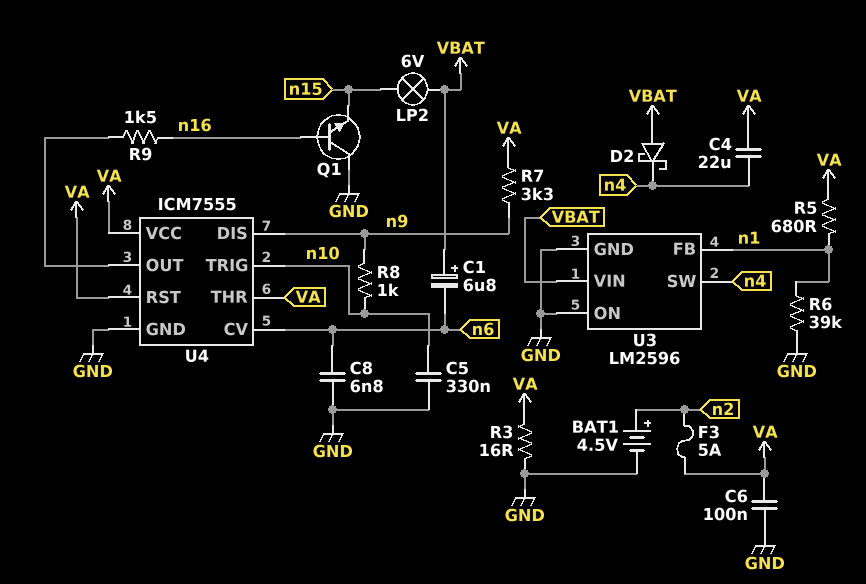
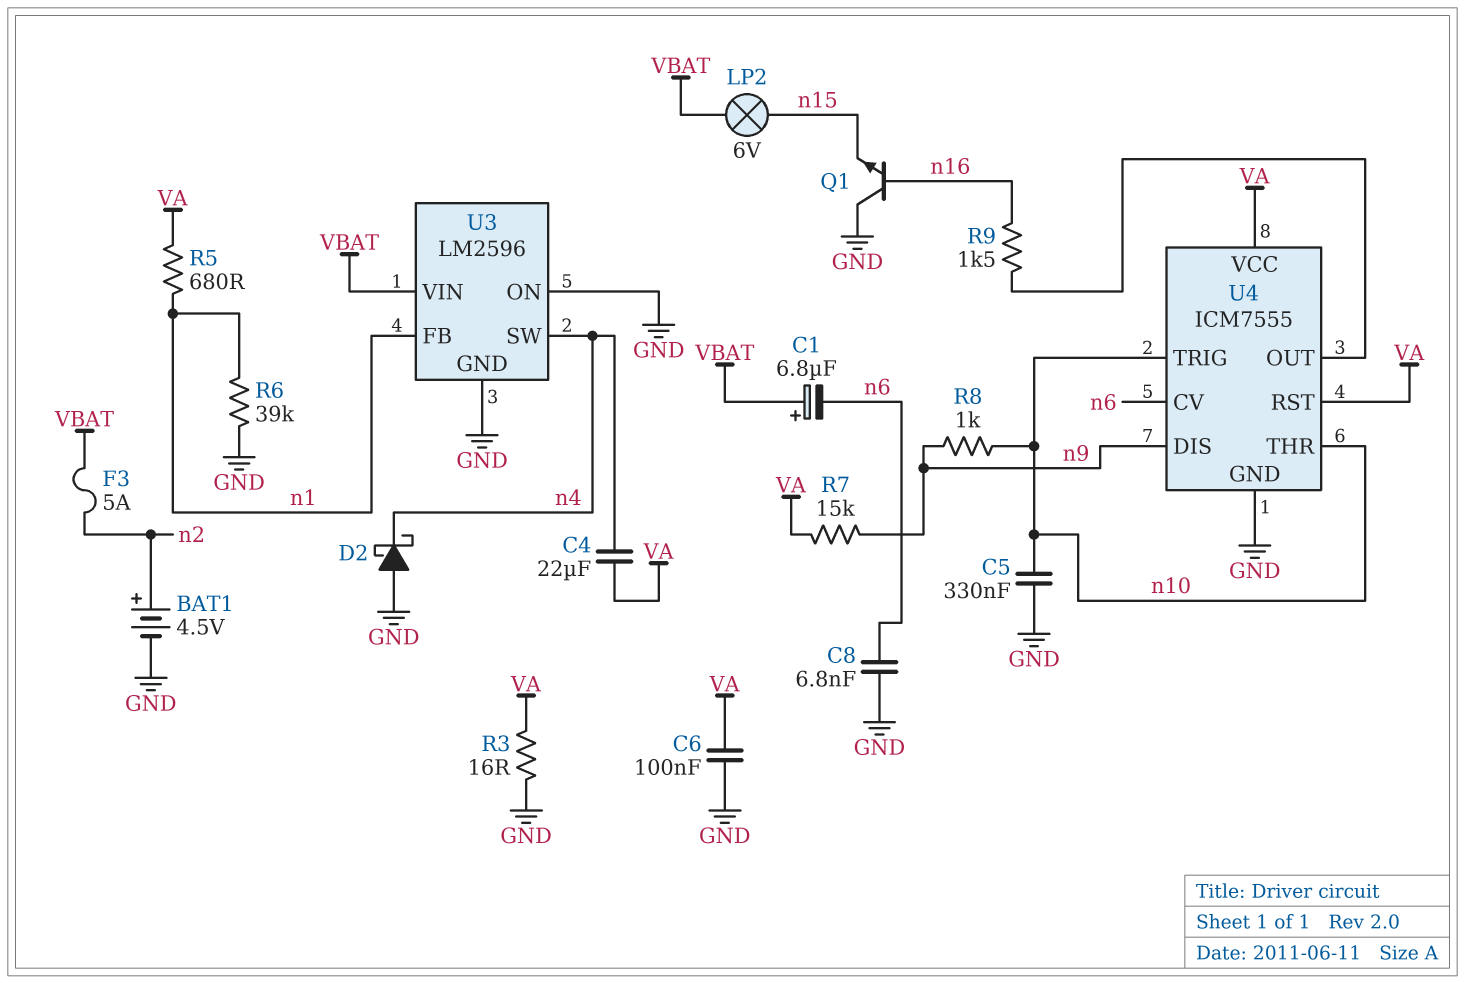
D2: schottky (A VBAT, K n4) -> schottky (A GND, K n4)
F3: 5A (VA, n2) -> 5A (VBAT, n2)
R7: 3.3k (VA, n9) -> 15k (VA, n9)
U4 pin THR: VA -> n10

